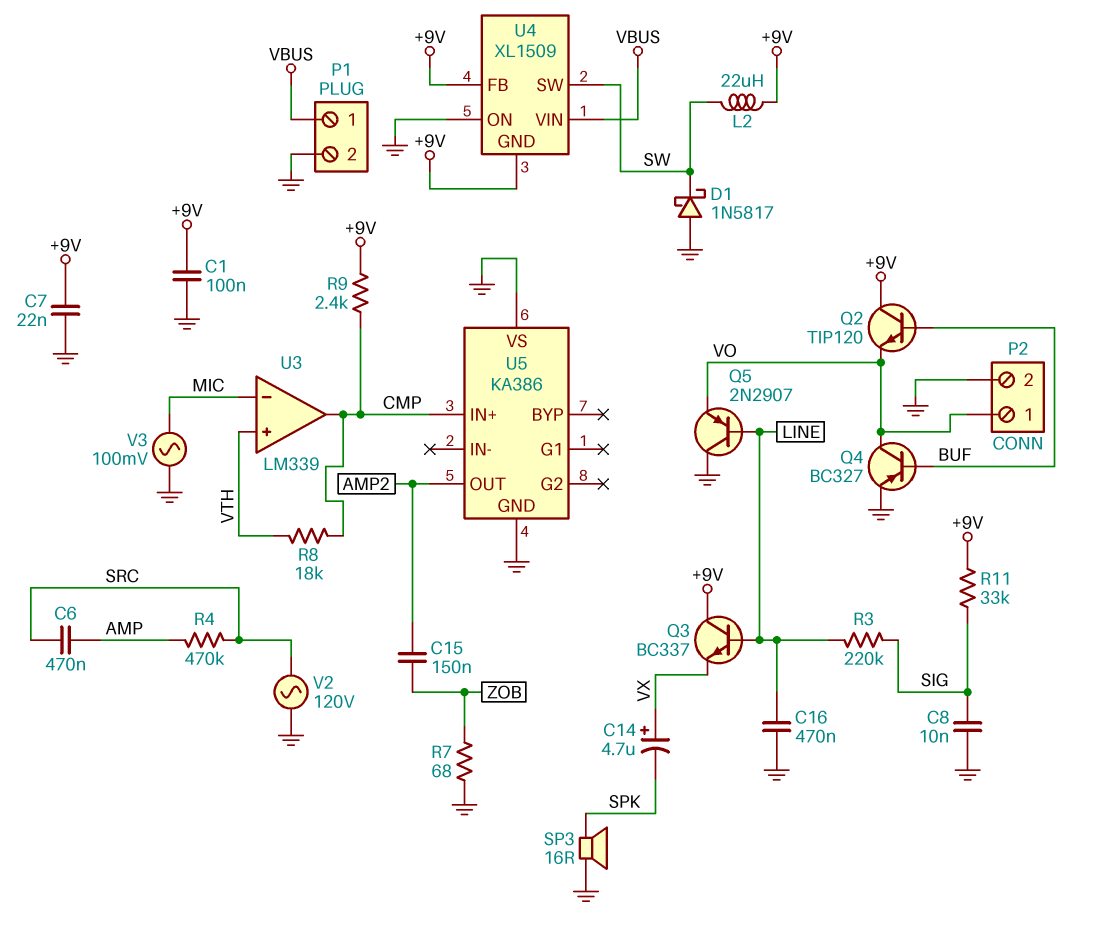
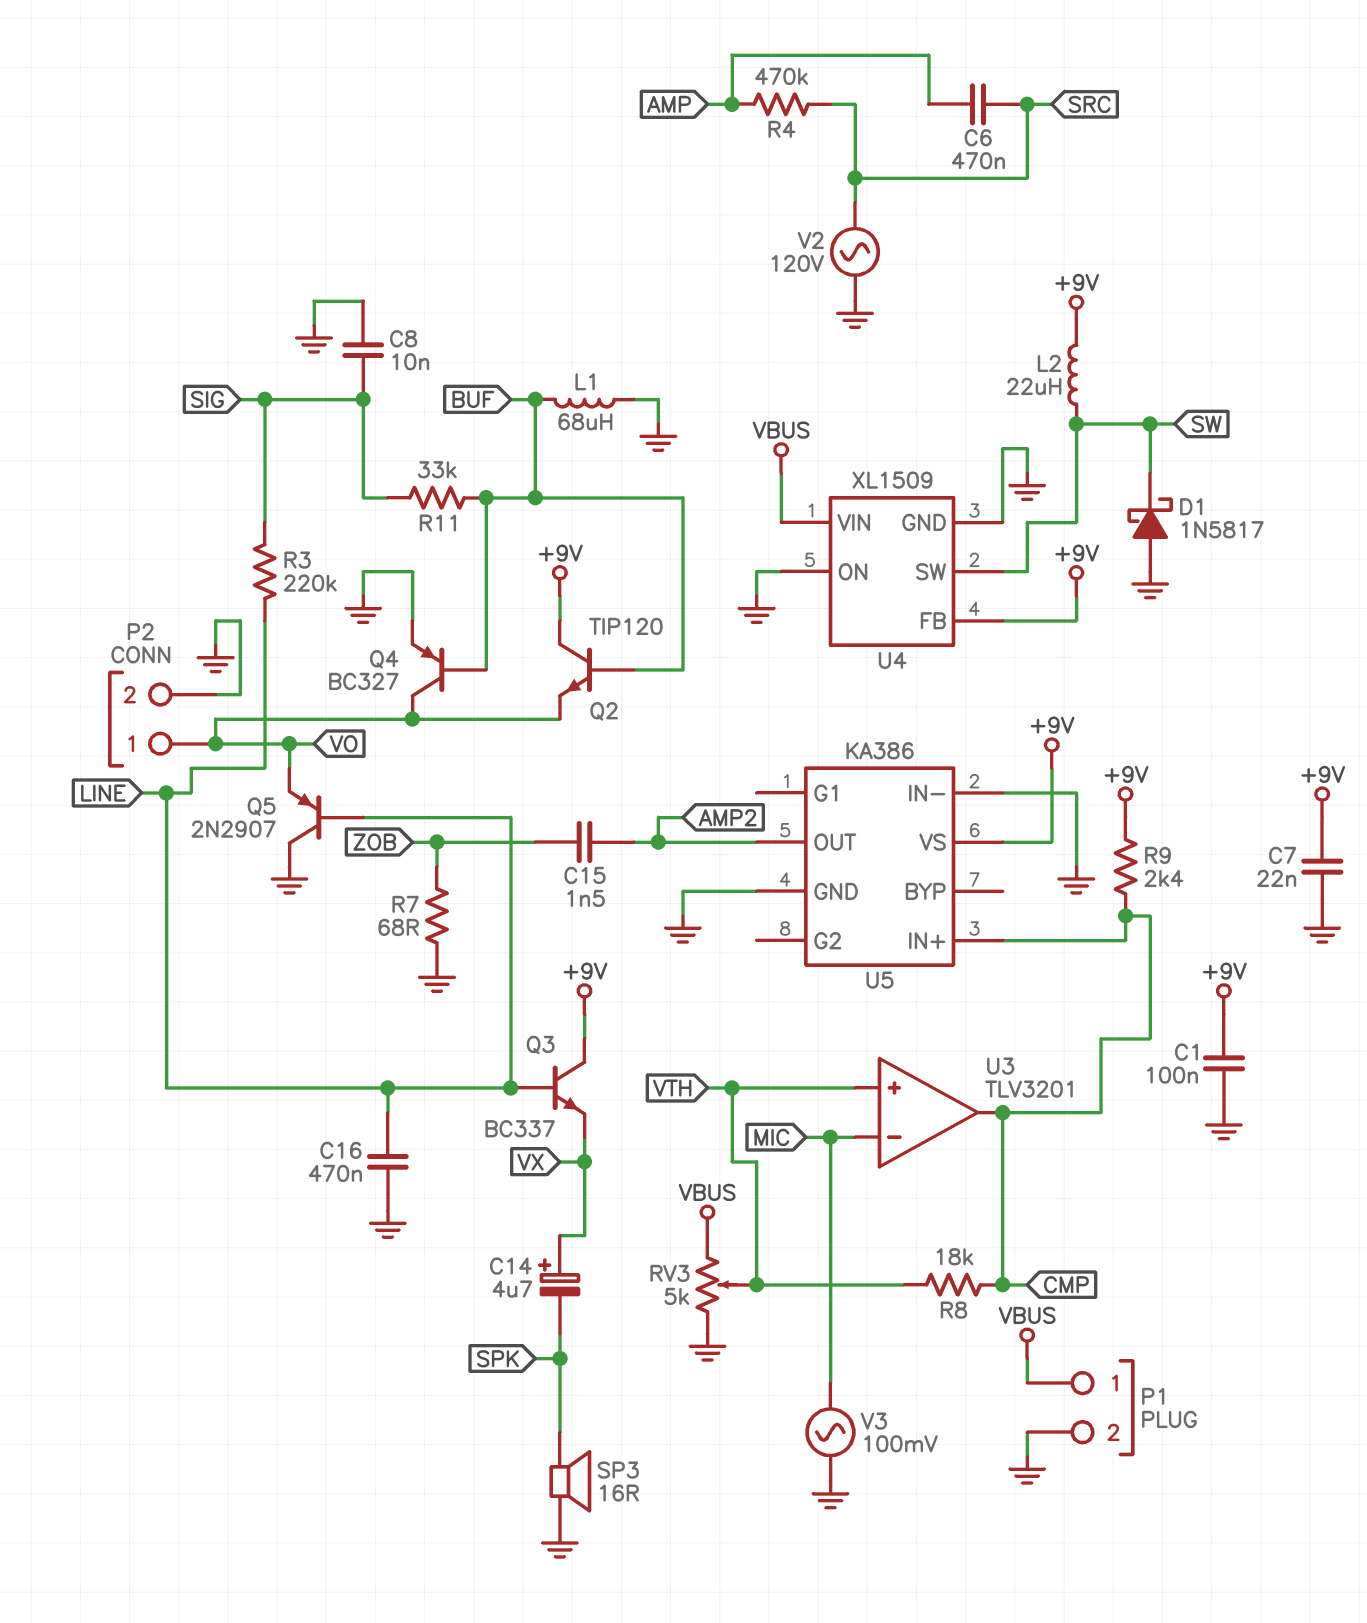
C15: 150nF (AMP2, ZOB) -> 1.5nF (AMP2, ZOB)
L1: none -> 68uH (BUF, GND)
R11: 33k (+9V, SIG) -> 33k (BUF, SIG)
RV3: none -> 5k (GND, VBUS, wiper VTH)
U3: LM339 -> TLV3201
U4 pin GND: +9V -> GND
U5 pin IN-: none -> GND
U5 pin VS: GND -> +9V

